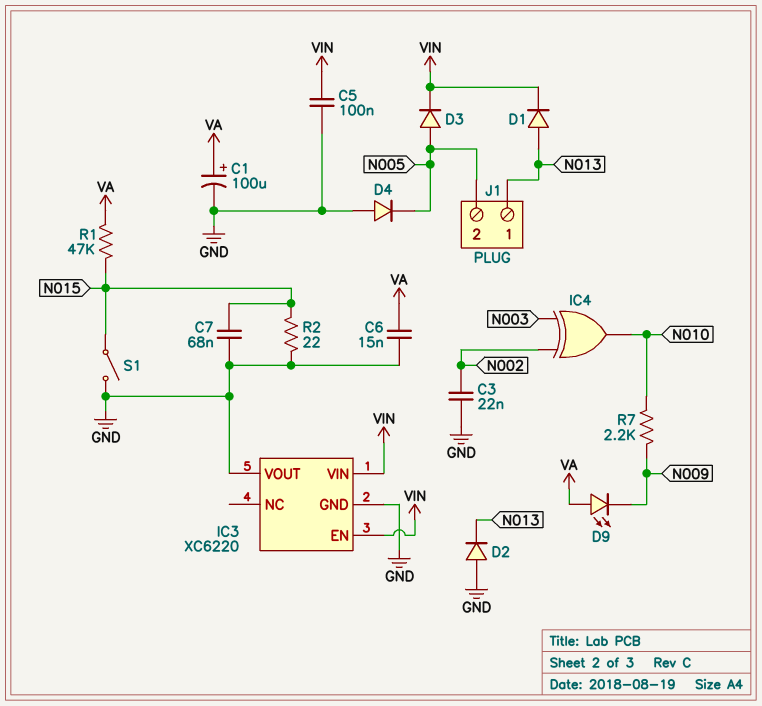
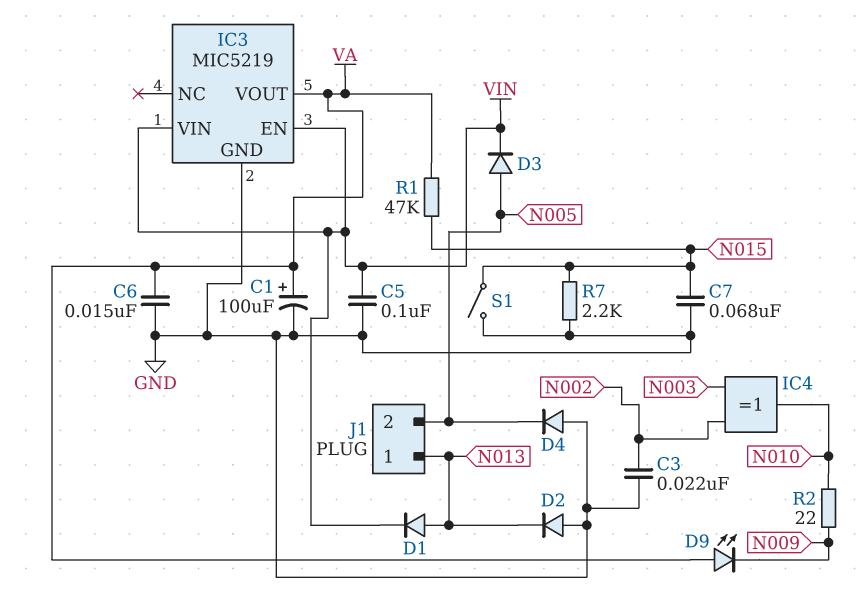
IC3: XC6220 -> MIC5219
IC3 pin VOUT: GND -> VA
R2: 22 (GND, N015) -> 22 (N009, N010)
R7: 2.2k (N009, N010) -> 2.2k (GND, N015)

